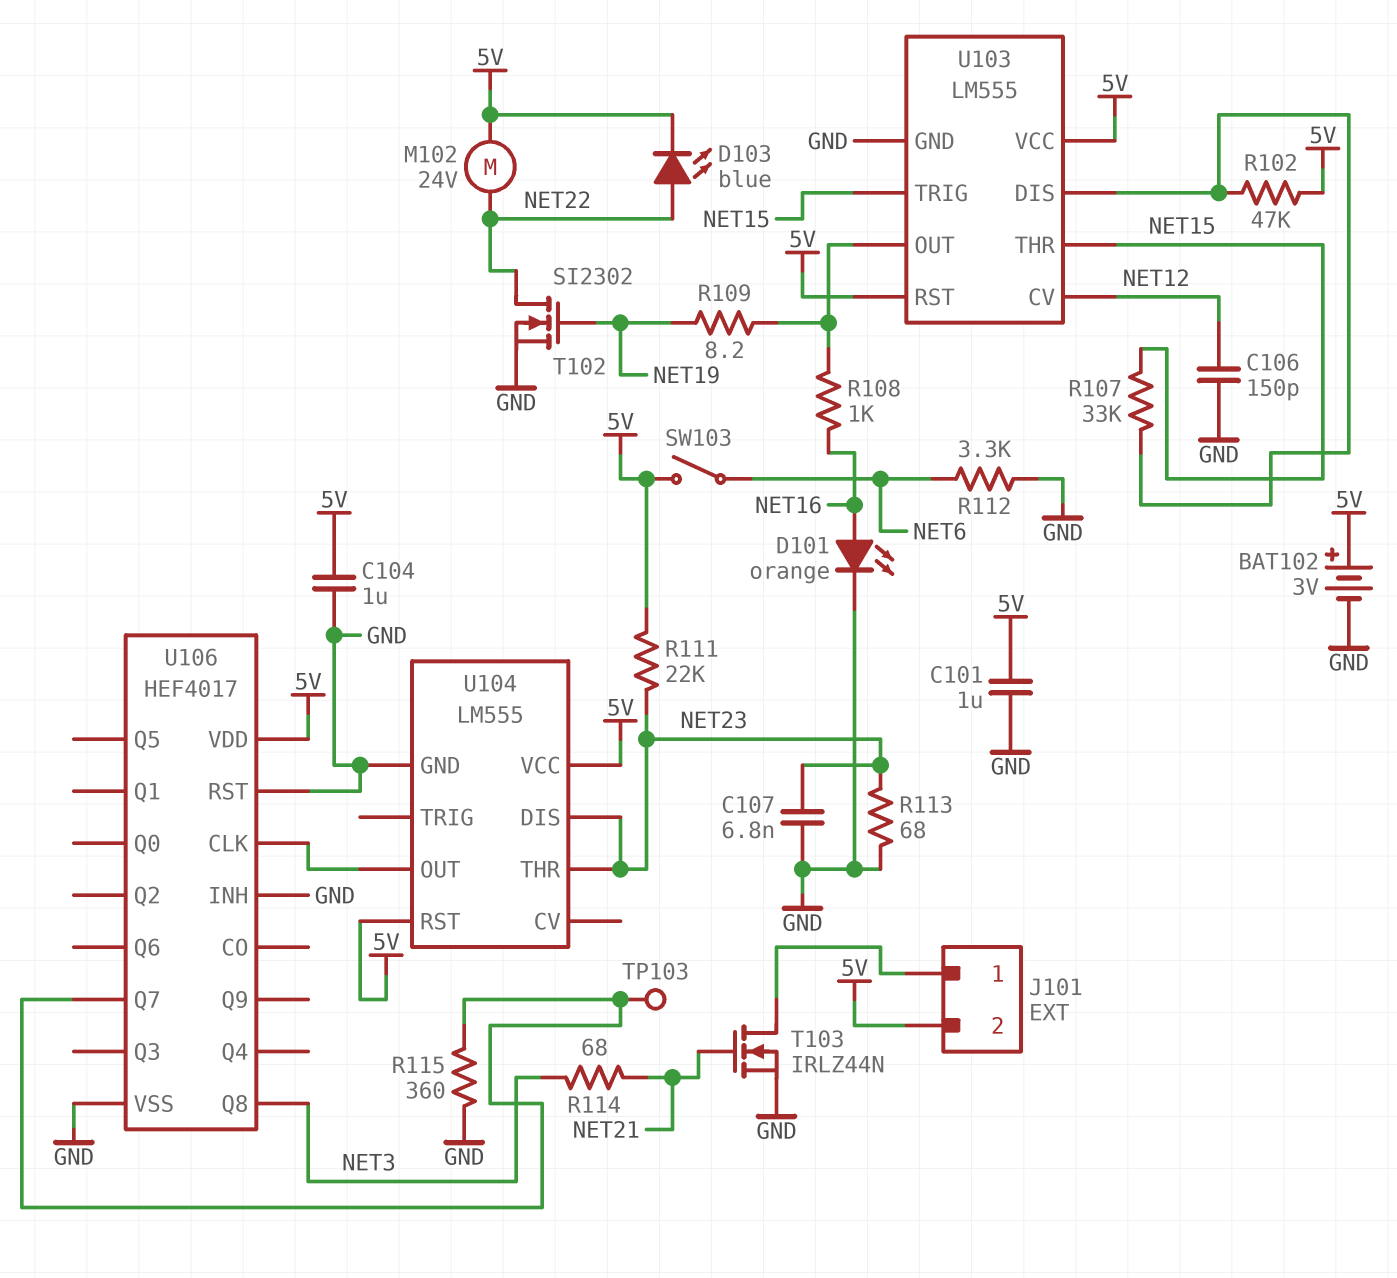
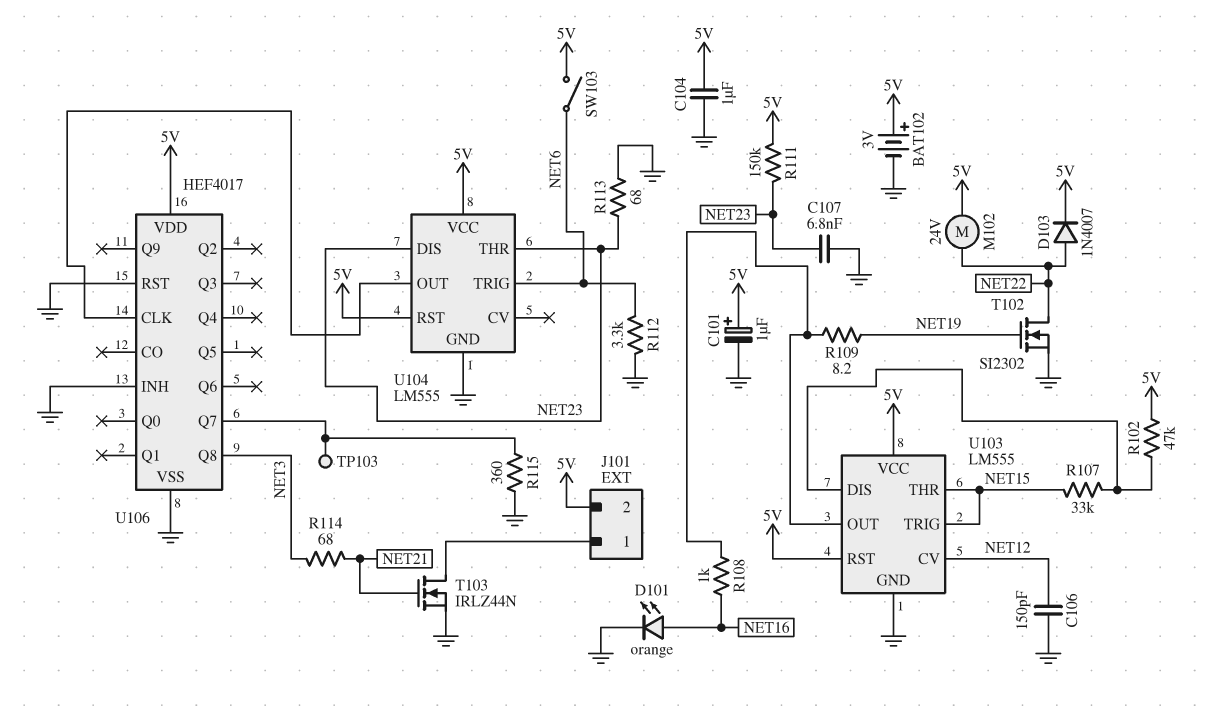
C101: 1uF (5V, GND) -> 1uF (plus 5V, minus GND)
D103: LED blue (A NET22, K 5V) -> diode 1N4007 (A NET22, K 5V)
R111: 22k (5V, NET23) -> 150k (5V, NET23)
U104 pin TRIG: none -> NET6

